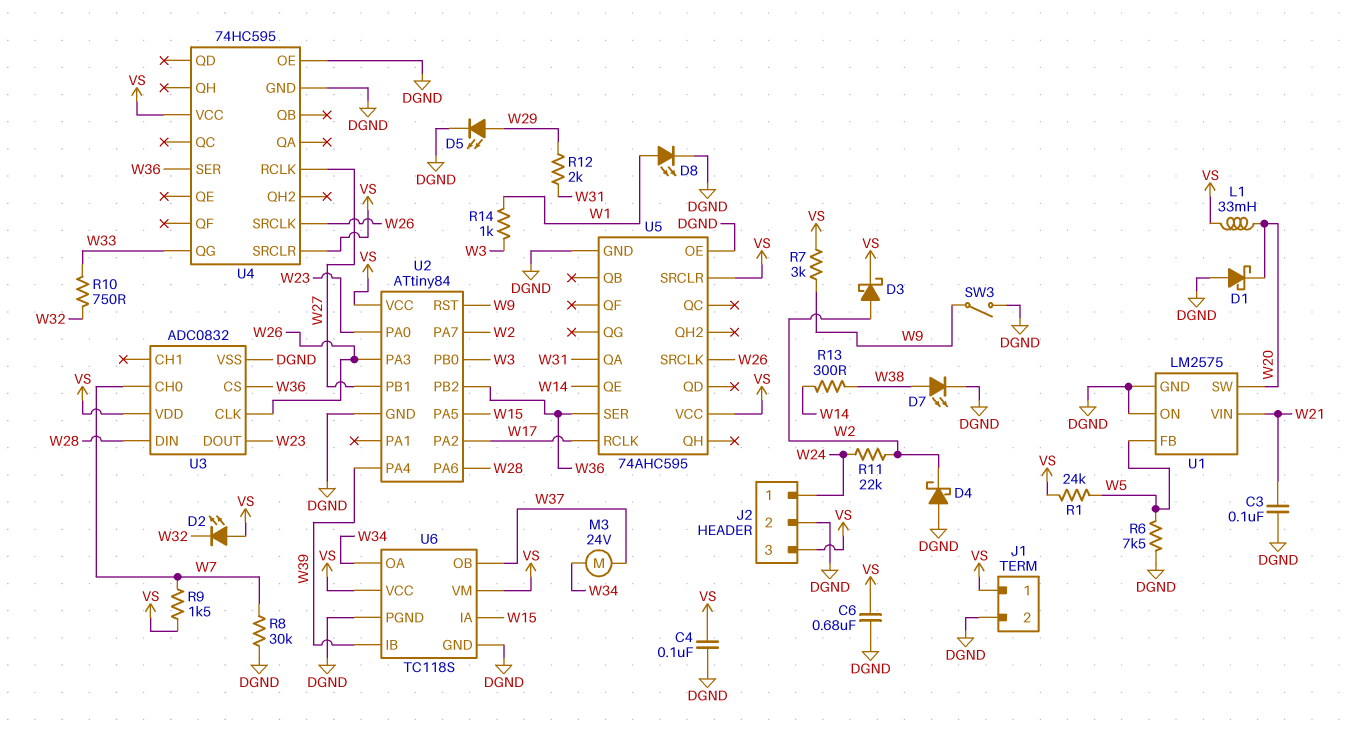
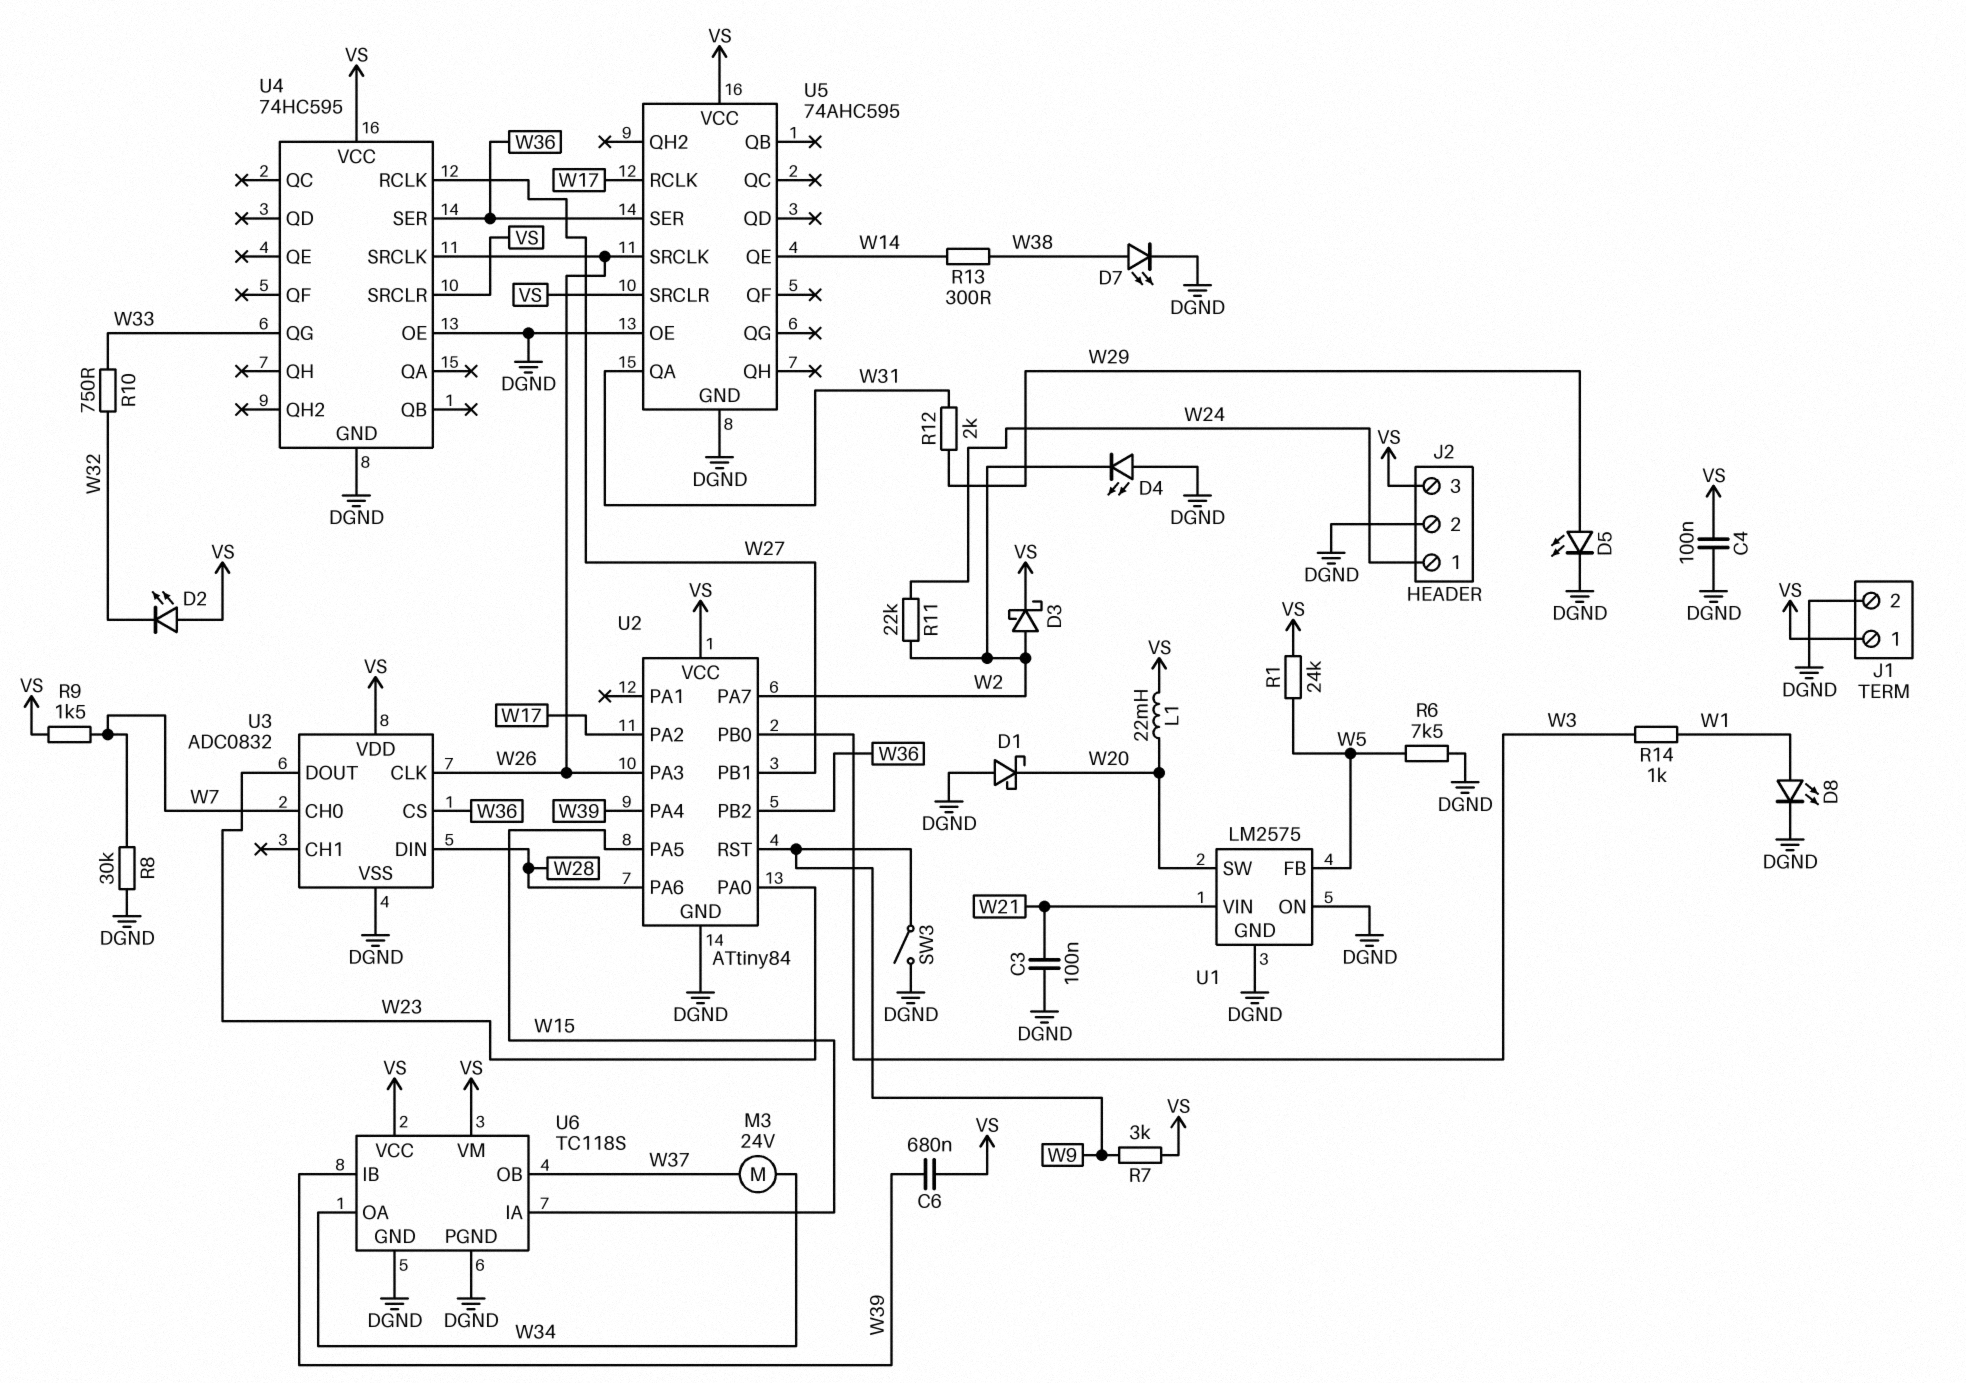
C6: 680nF (DGND, VS) -> 680nF (VS, W39)
D4: schottky (A DGND, K W2) -> LED (A DGND, K W2)
L1: 33mH (VS, W20) -> 22mH (VS, W20)

